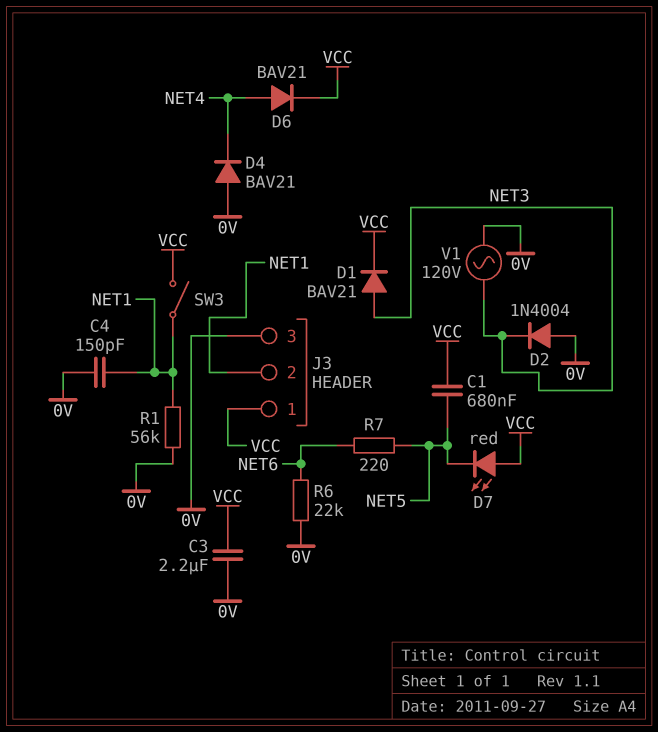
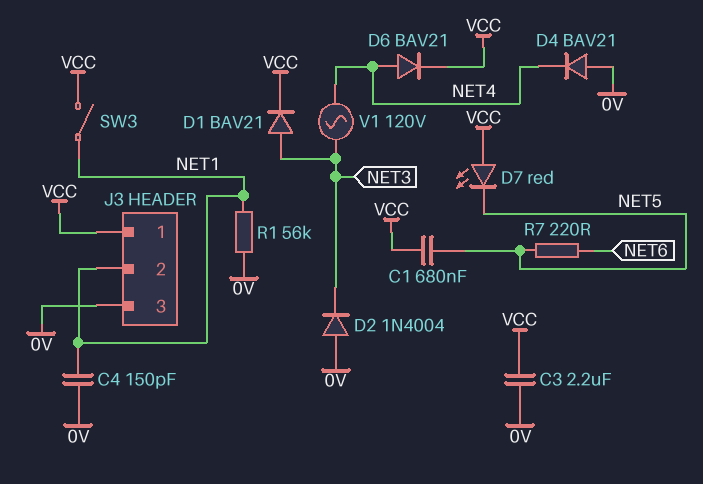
R6: 22k (0V, NET6) -> none
V1: AC 120V (0V, NET3) -> AC 120V (NET3, NET4)

